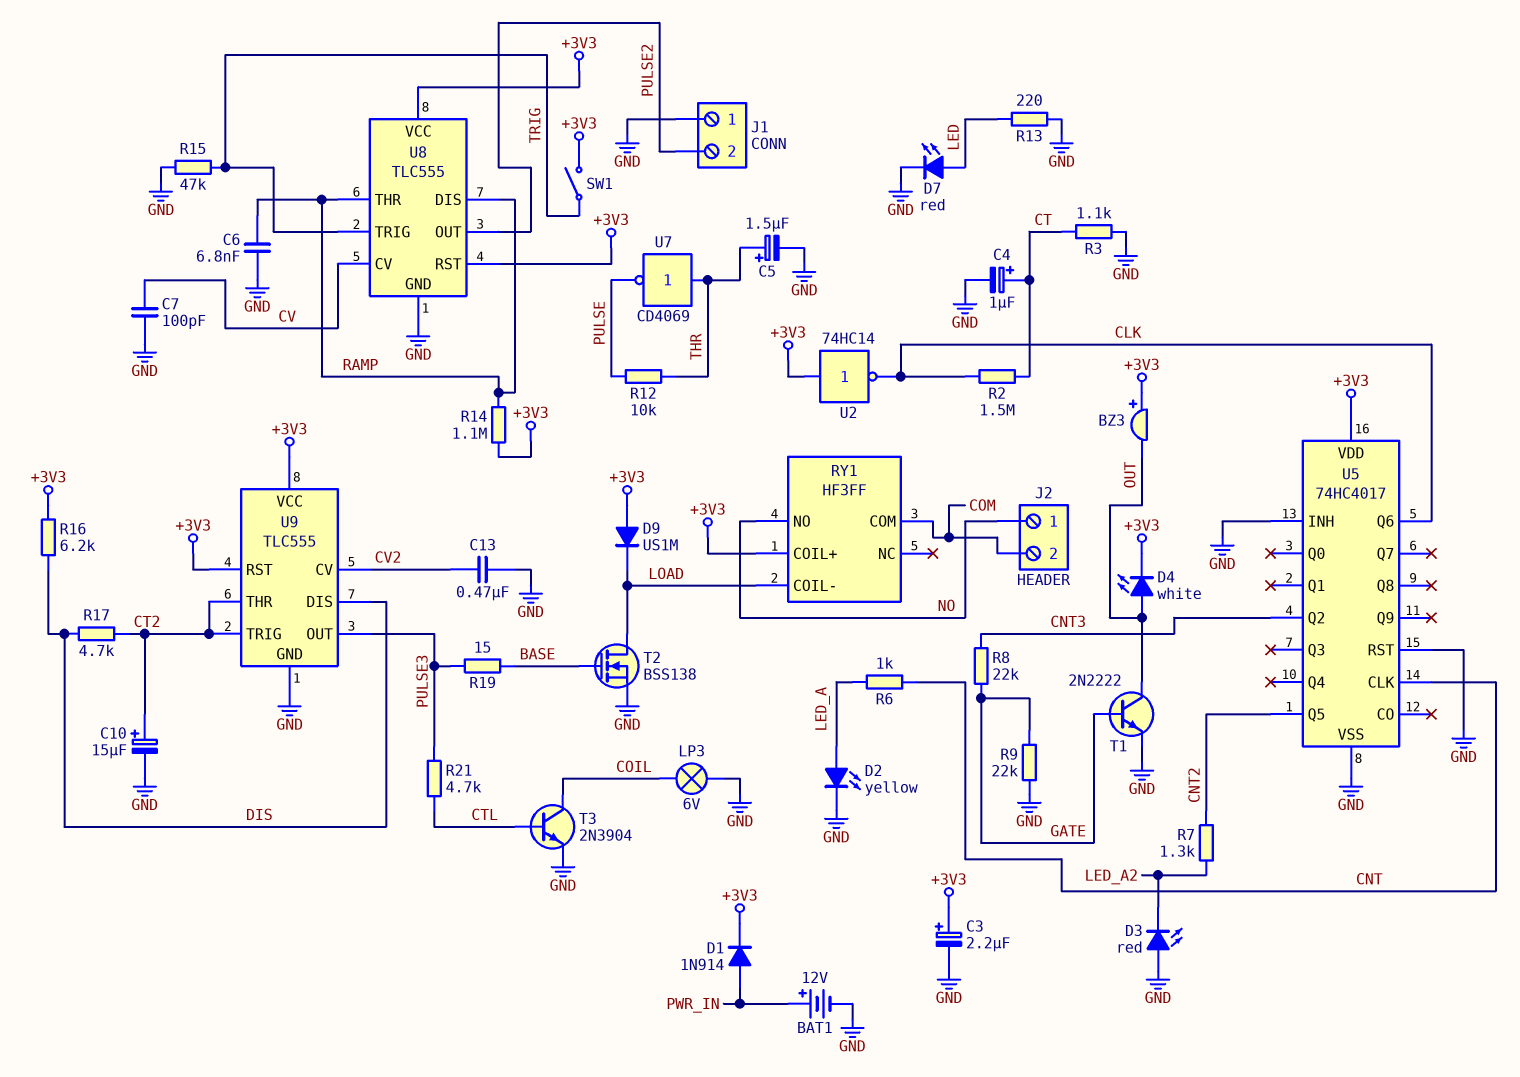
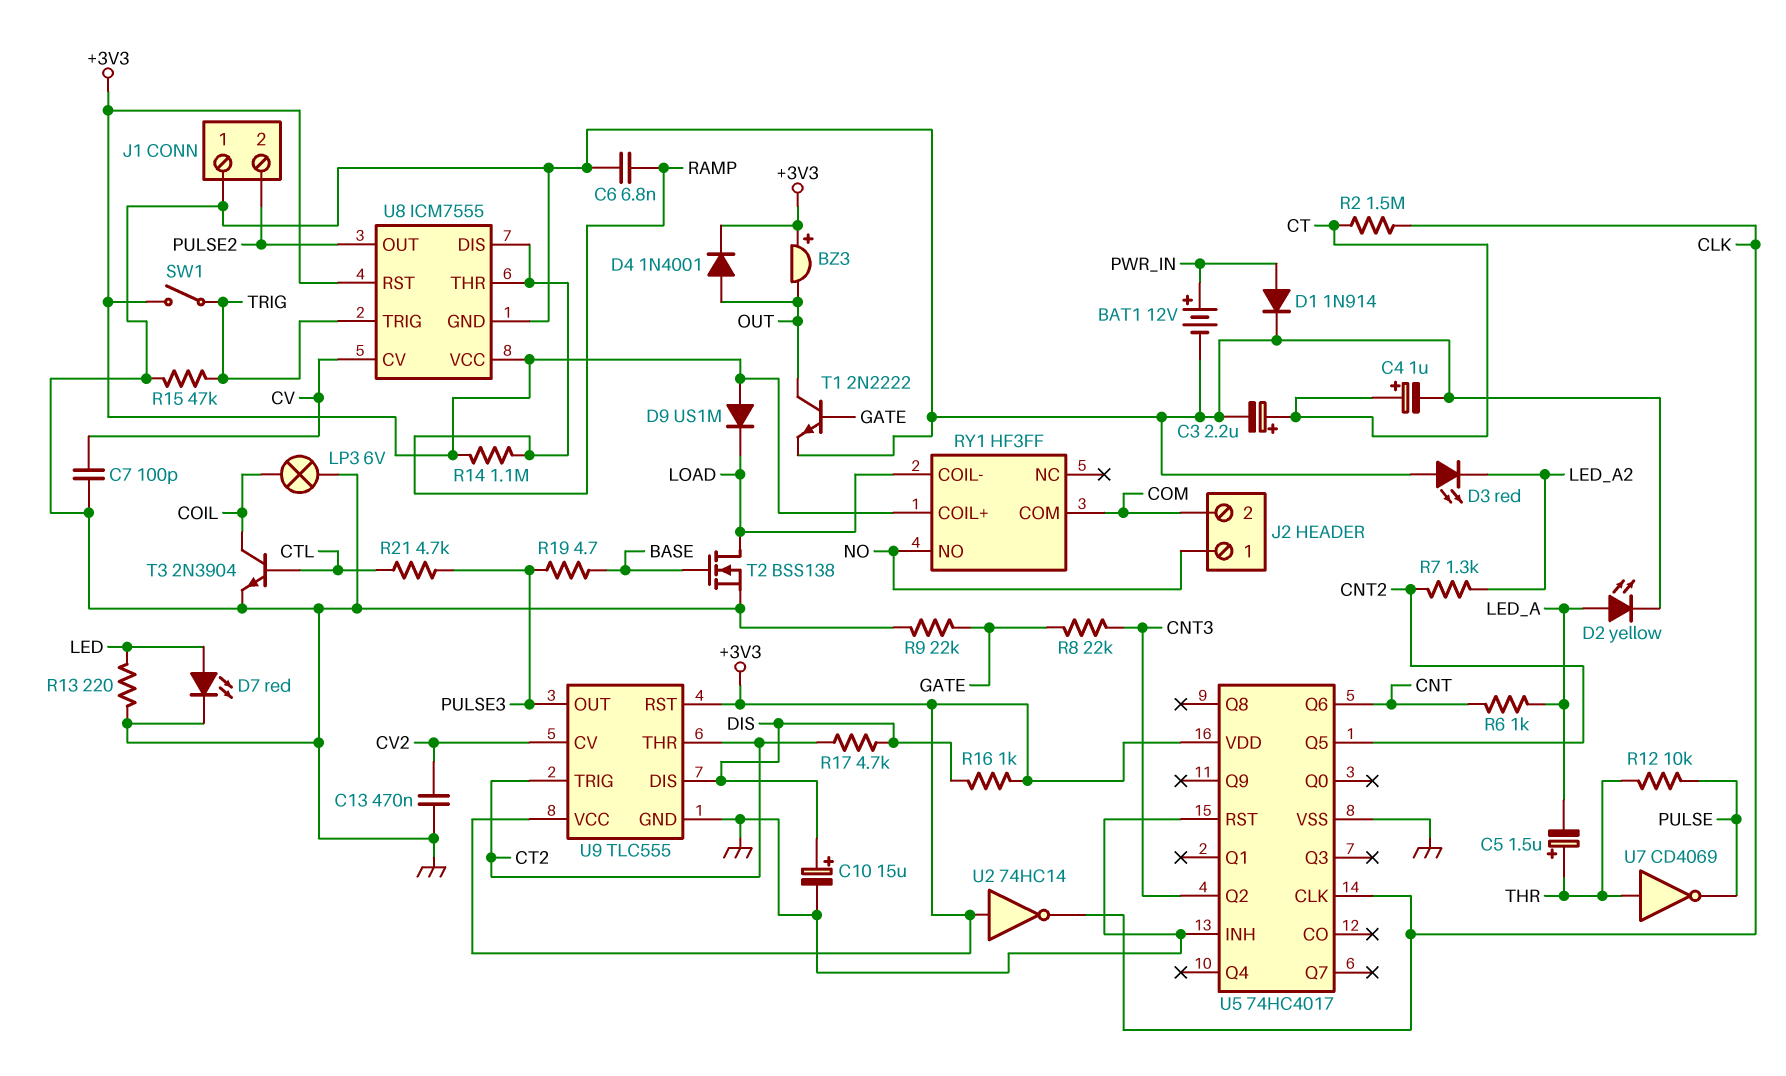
C3: 2.2uF (plus +3V3, minus GND) -> 2.2uF (plus CT, minus GND)
C5: 1.5uF (plus THR, minus GND) -> 1.5uF (plus THR, minus LED_A)
C10: 15uF (plus CT2, minus GND) -> 15uF (plus DIS, minus GND)
D1: diode 1N914 (A PWR_IN, K +3V3) -> diode 1N914 (A PWR_IN, K GND)
D4: LED white (A OUT, K +3V3) -> diode 1N4001 (A OUT, K +3V3)
R3: 1.1k (CT, GND) -> none
R16: 6.2k (+3V3, DIS) -> 1k (+3V3, DIS)
R19: 15 (BASE, PULSE3) -> 4.7 (BASE, PULSE3)
U5 pin CLK: CNT -> CLK
U5 pin Q6: CLK -> CNT
U8: TLC555 -> ICM7555

